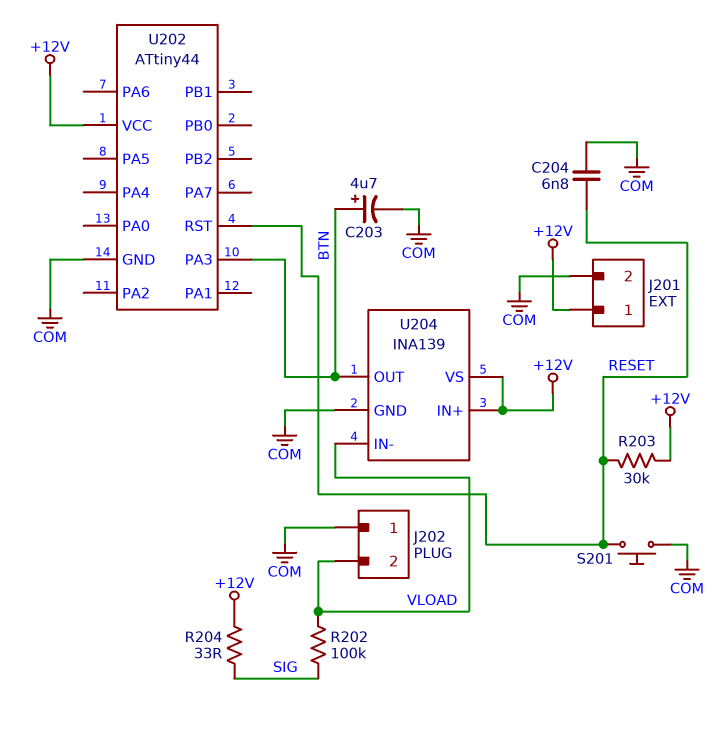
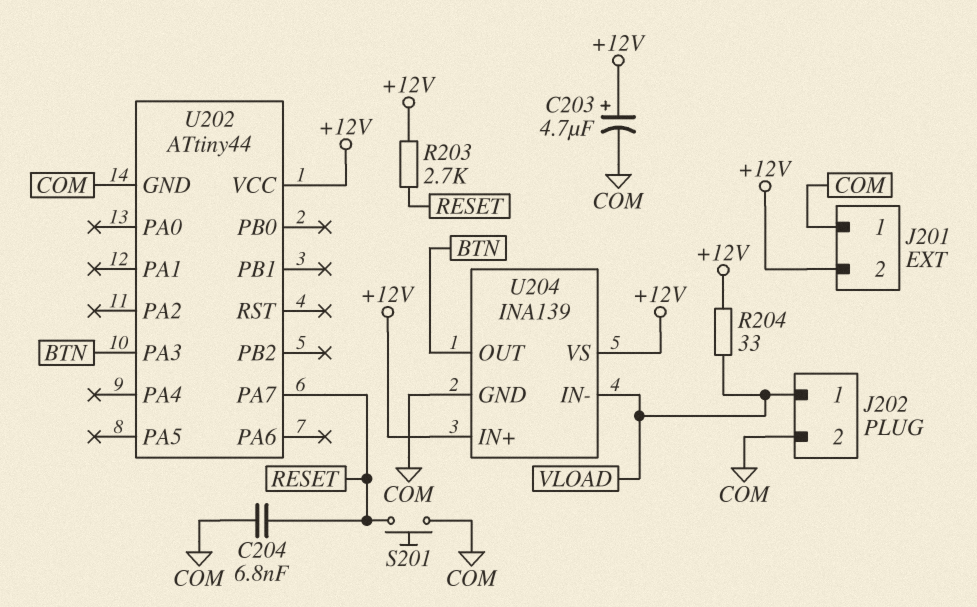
C203: 4.7uF (plus BTN, minus COM) -> 4.7uF (plus +12V, minus COM)
J201 pin 1: +12V -> COM
J201 pin 2: COM -> +12V
J202 pin 1: COM -> VLOAD
J202 pin 2: VLOAD -> COM
R202: 100k (SIG, VLOAD) -> none
R203: 30k (+12V, RESET) -> 2.7k (+12V, RESET)
R204: 33 (+12V, SIG) -> 33 (+12V, VLOAD)
U202 pin PA7: none -> RESET
U202 pin RST: RESET -> none

